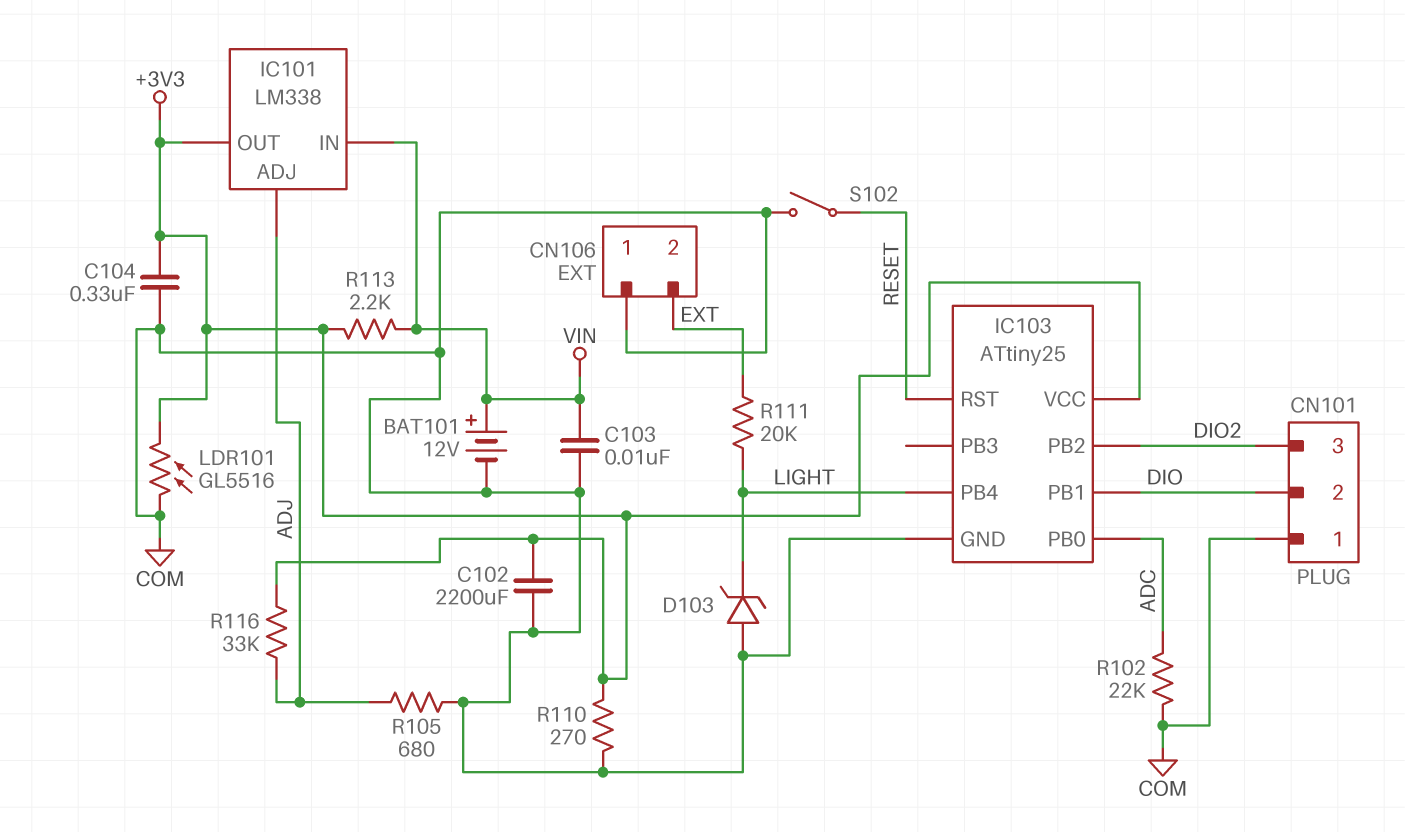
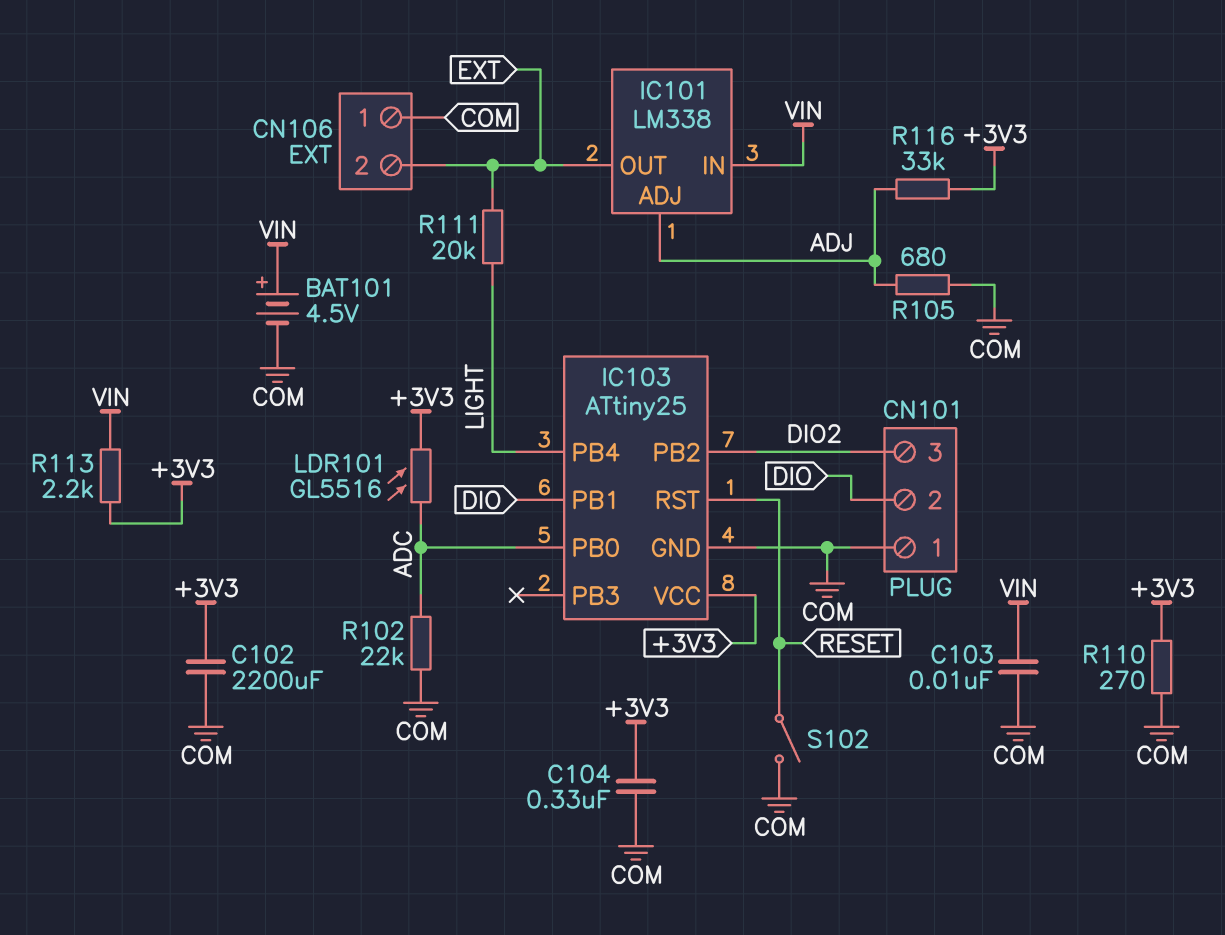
BAT101: 12V (plus VIN, minus COM) -> 4.5V (plus VIN, minus COM)
D103: zener (A COM, K LIGHT) -> none
IC101 pin OUT: +3V3 -> EXT
LDR101: GL5516 (+3V3, COM) -> GL5516 (+3V3, ADC)

